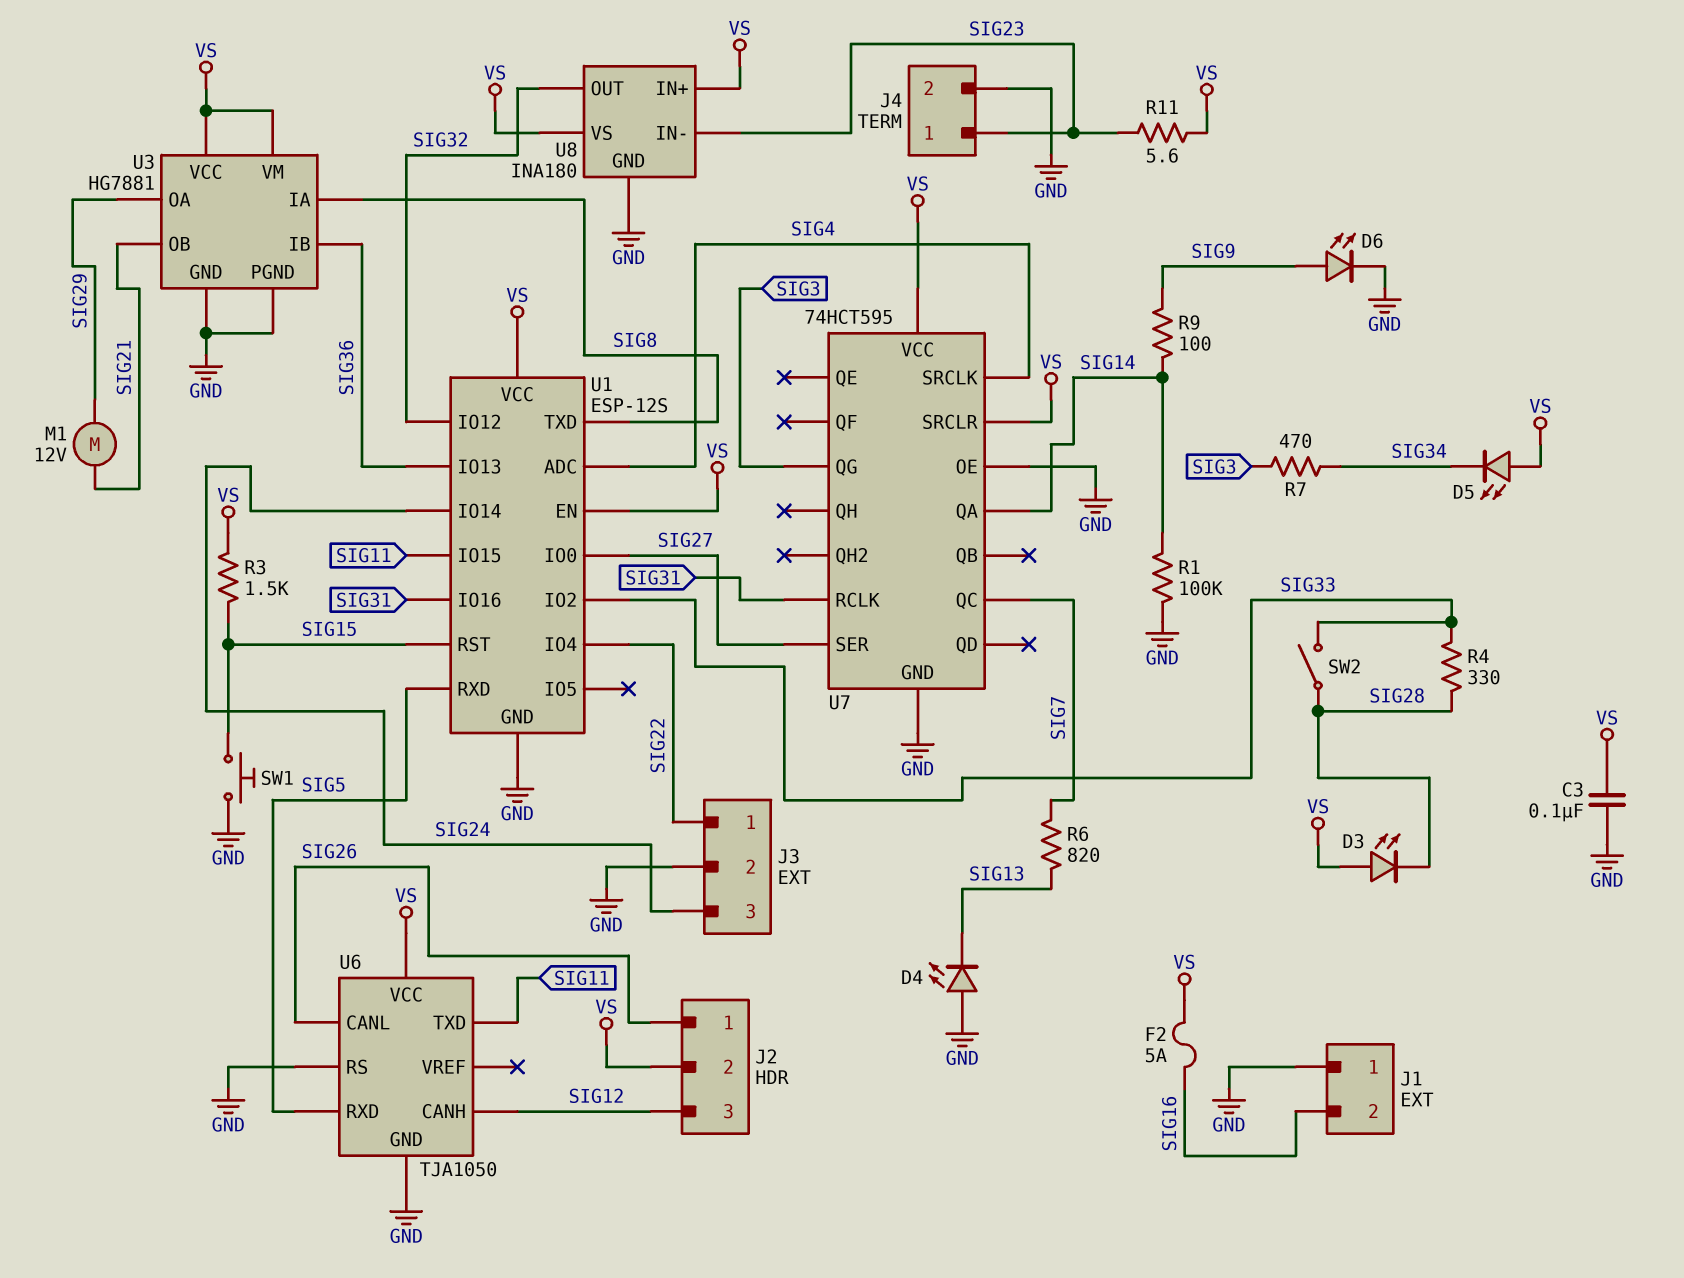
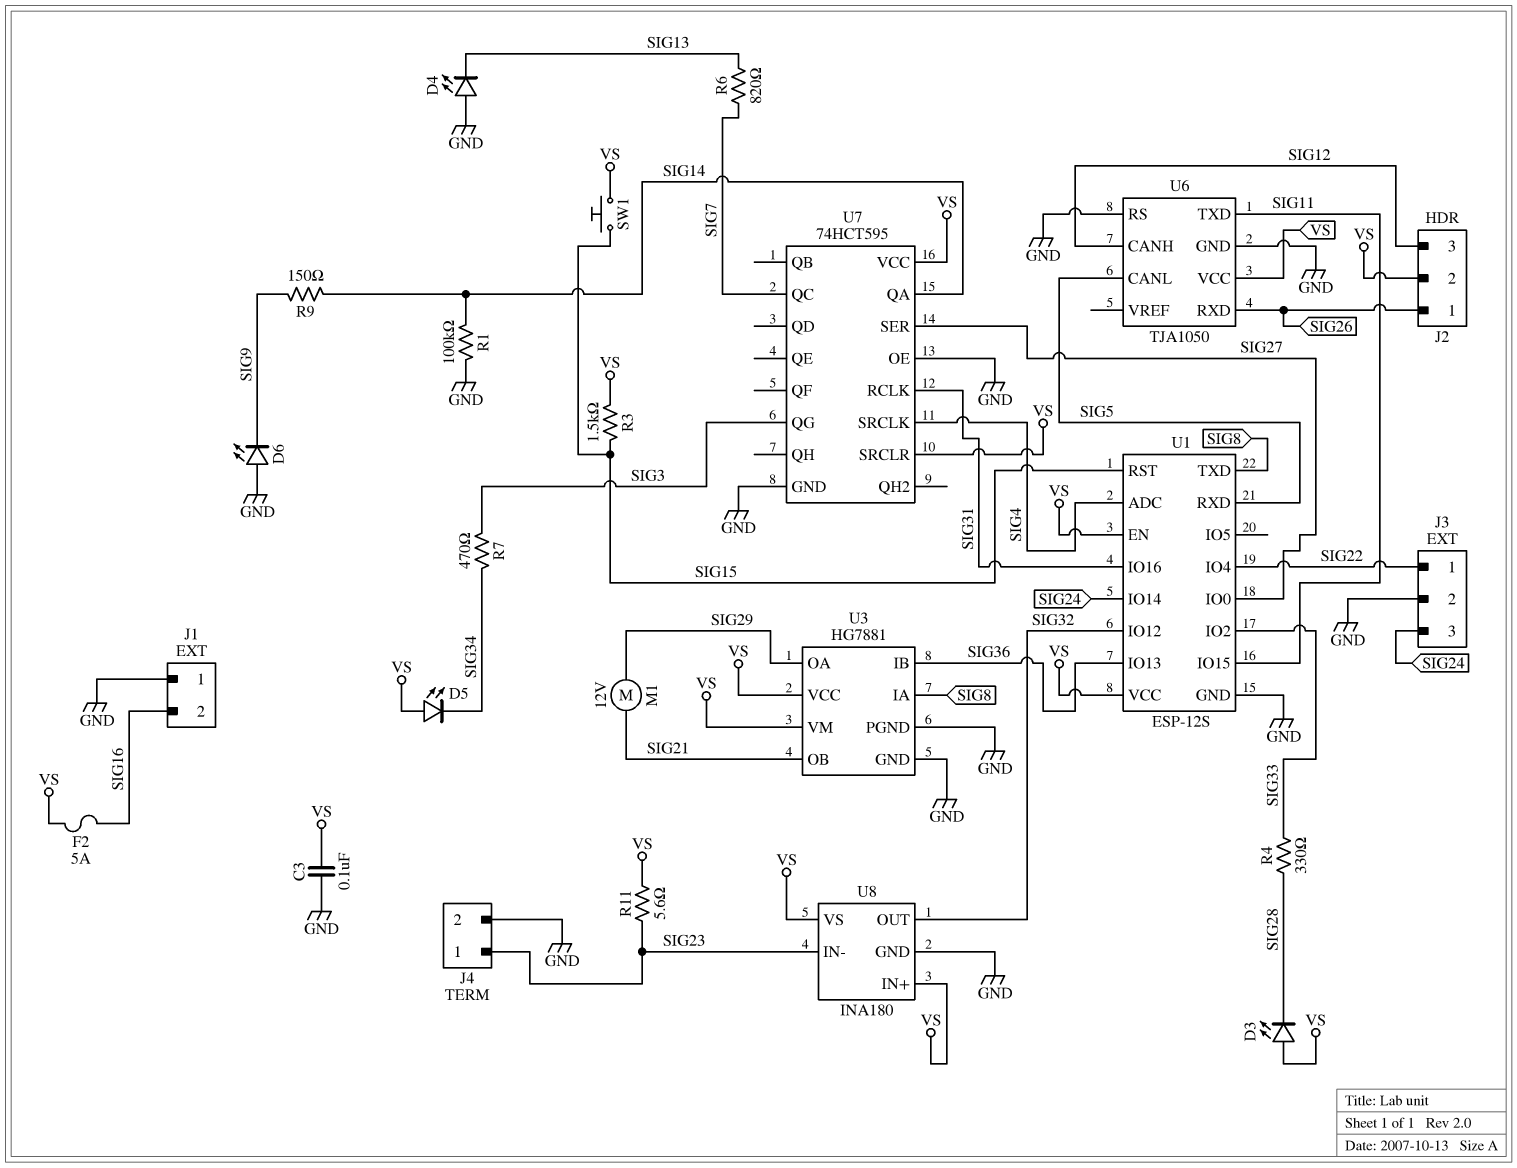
D6: LED (A SIG9, K GND) -> LED (A GND, K SIG9)
R9: 100 (SIG9, SIG14) -> 150 (SIG9, SIG14)
SW1: button (GND, SIG15) -> button (SIG15, VS)
SW2: switch (SIG28, SIG33) -> none
U6 pin CANL: SIG26 -> SIG5
U6 pin RXD: SIG5 -> SIG26

